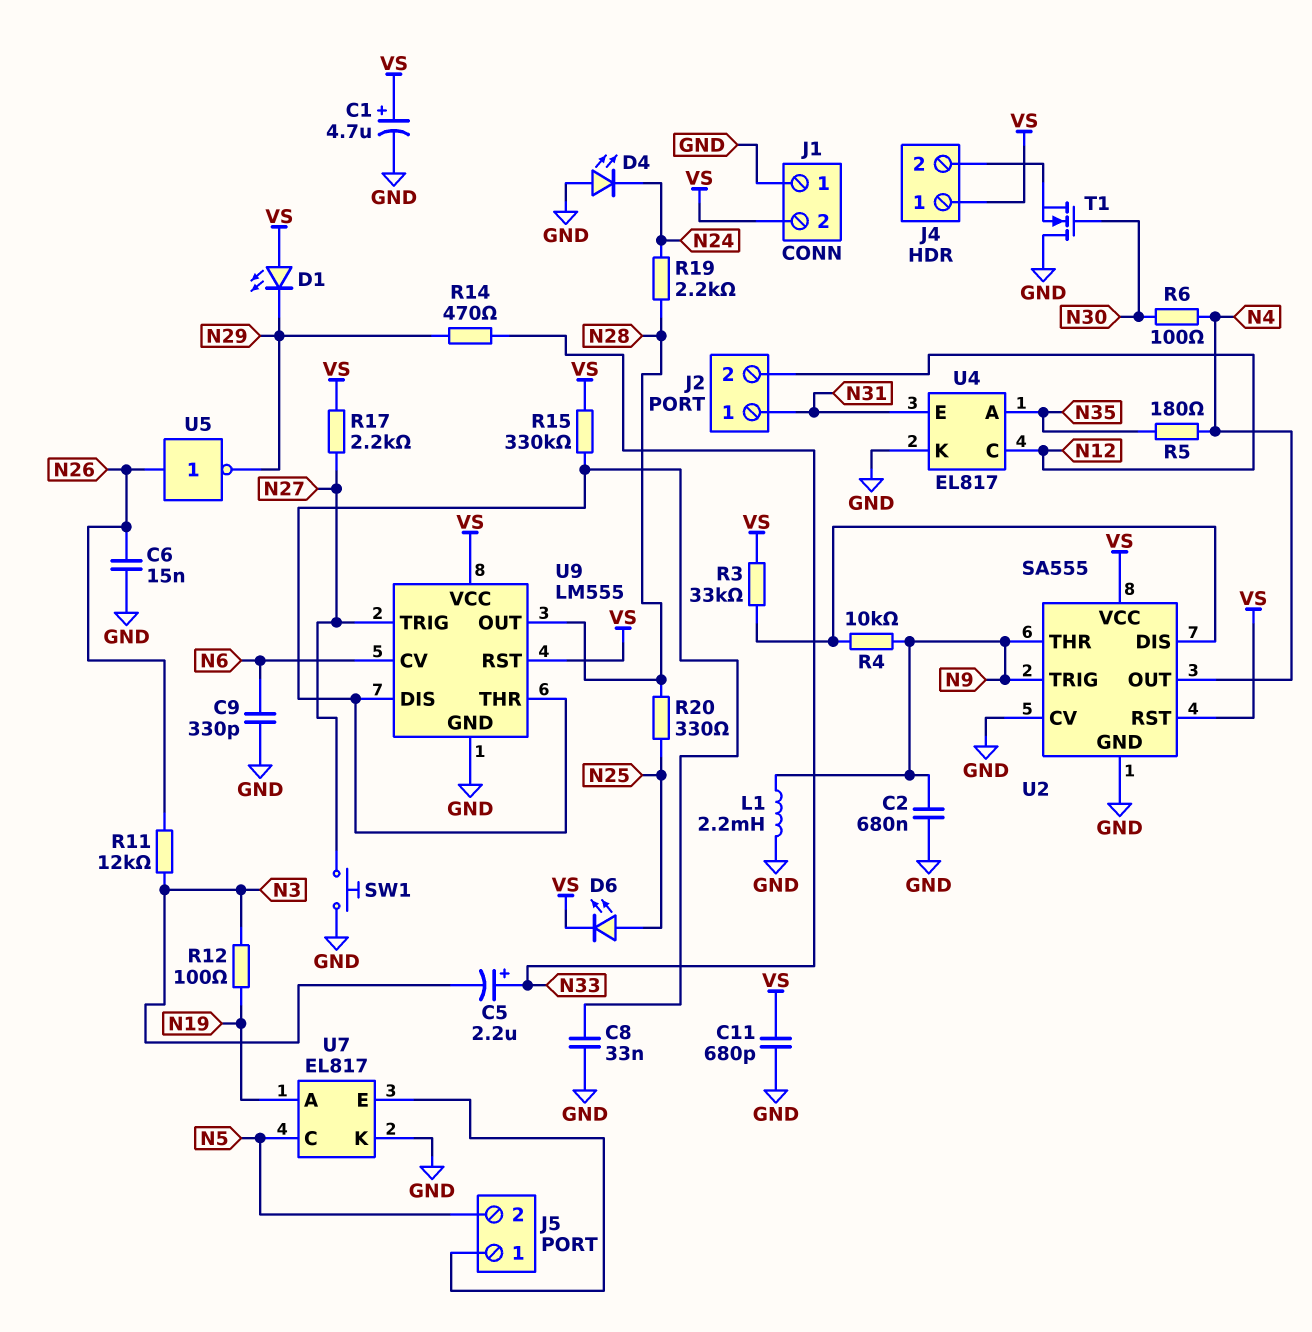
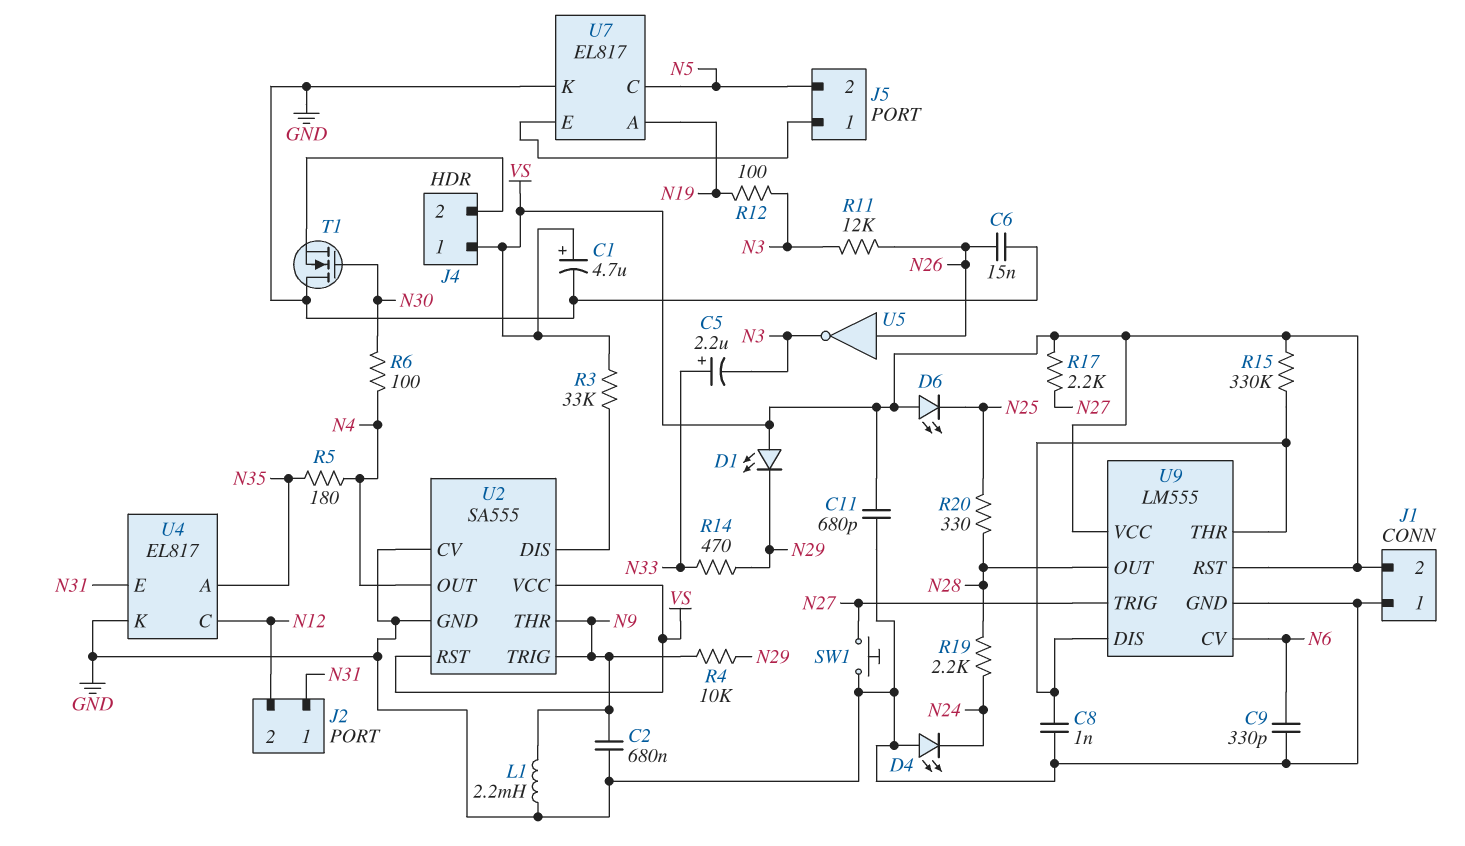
C8: 33nF (GND, U9/DIS) -> 1nF (GND, U9/DIS)
D6: LED (A N25, K VS) -> LED (A VS, K N25)
R4: 10k (N9, U2/DIS) -> 10k (N9, N29)
U5: NOT (in N26, out N29) -> NOT (in N26, out N3)

